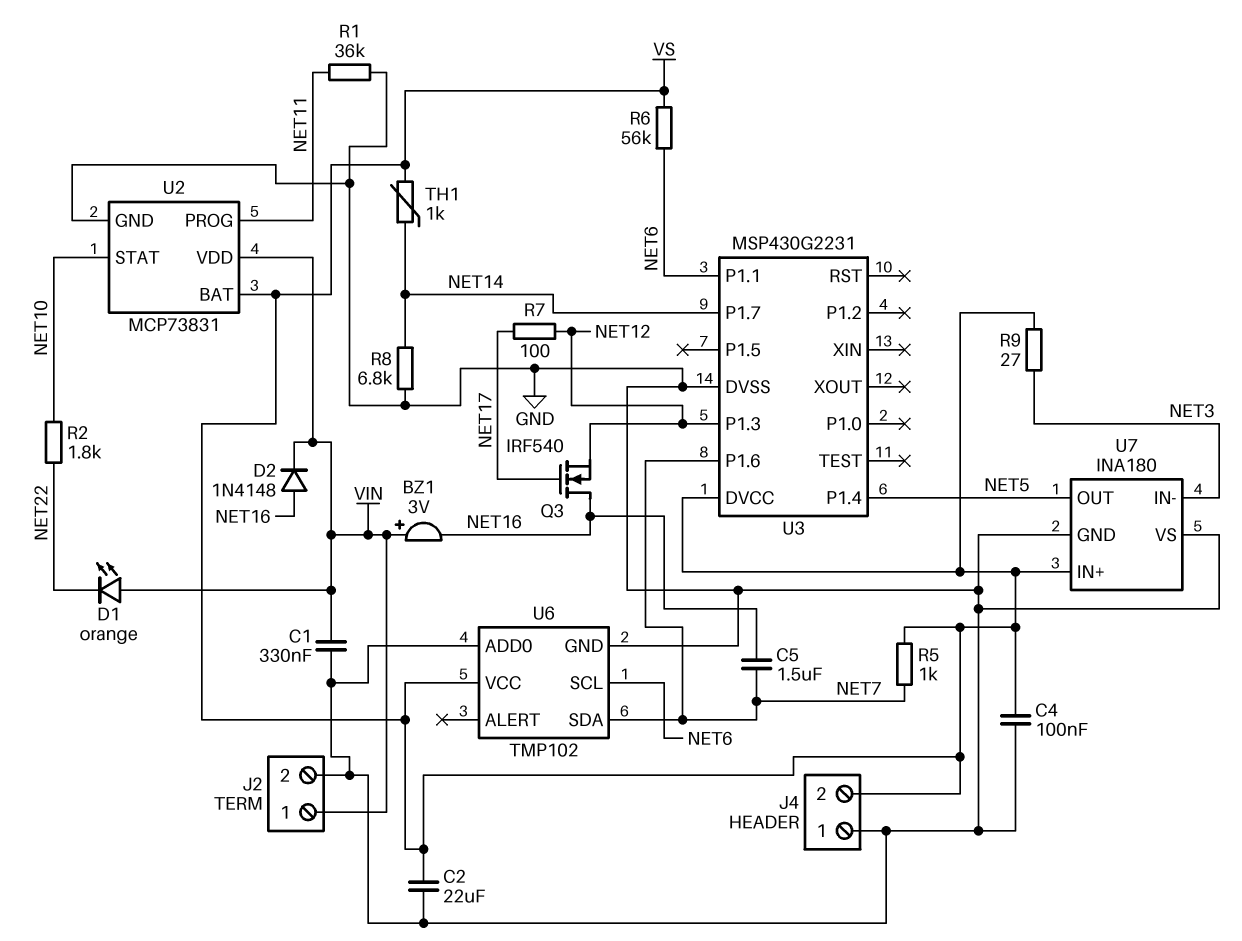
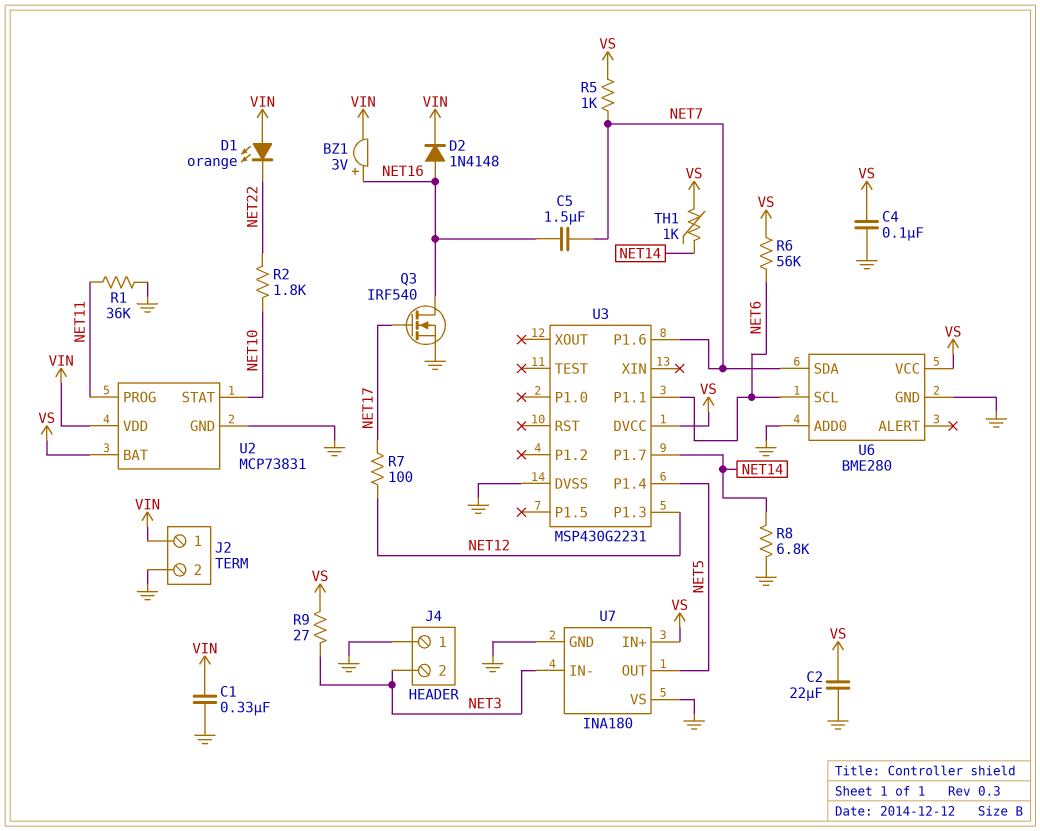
BZ1: buzzer 3V (plus VIN, minus NET16) -> buzzer 3V (plus NET16, minus VIN)
J4 pin 2: VS -> NET3
Q3: NMOS IRF540 (G NET17, D NET16, S NET12) -> NMOS IRF540 (G NET17, D NET16, S GND)
U6: TMP102 -> BME280

